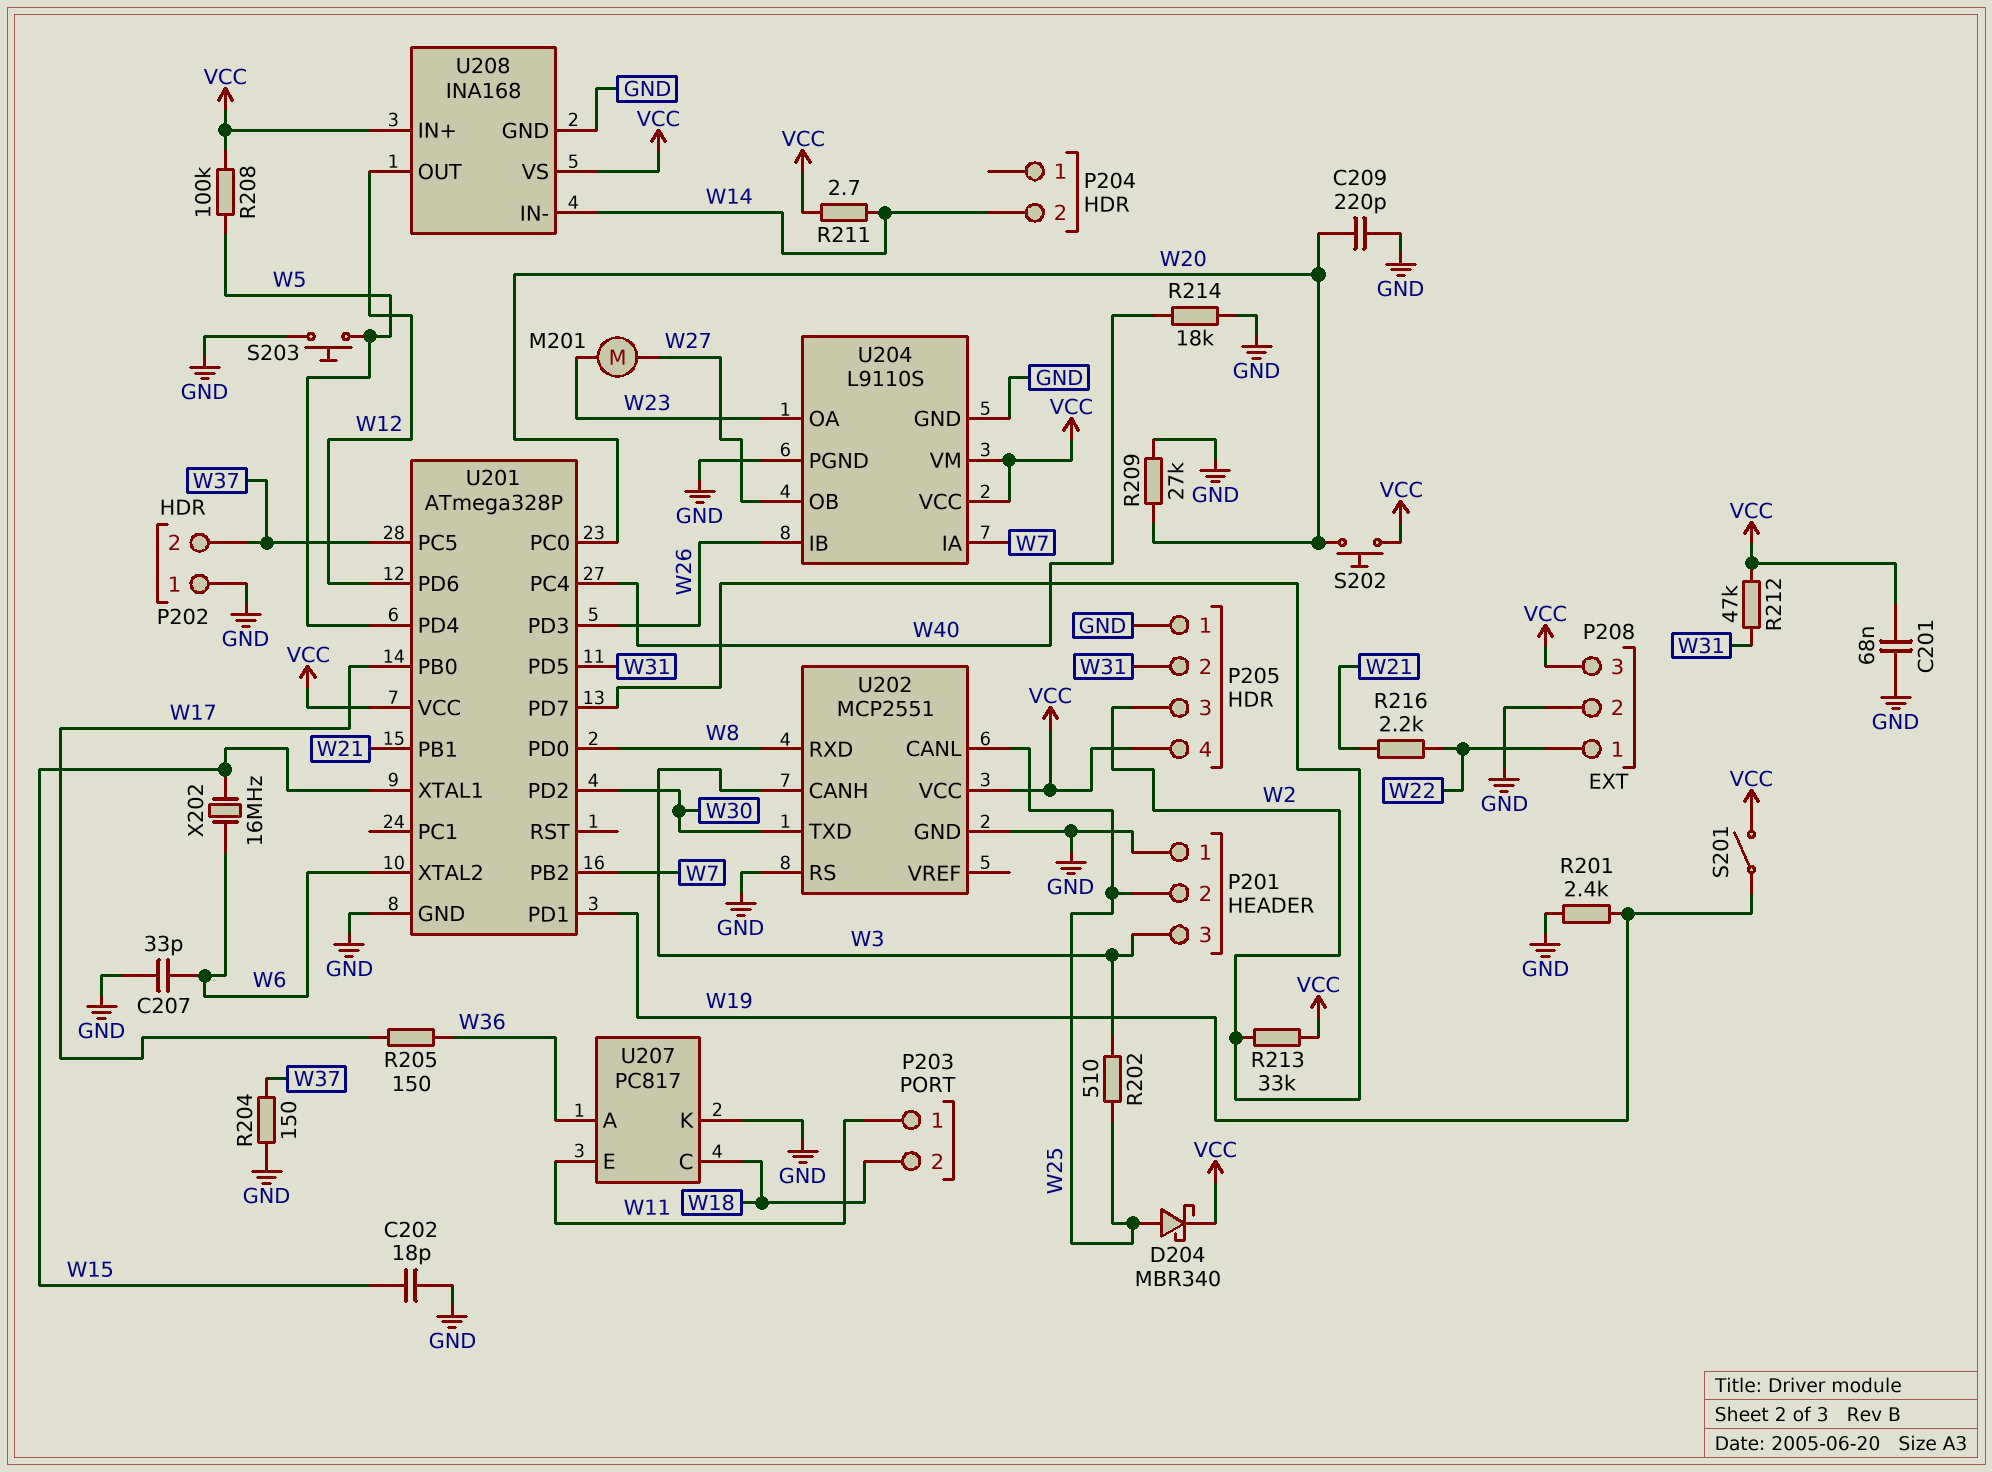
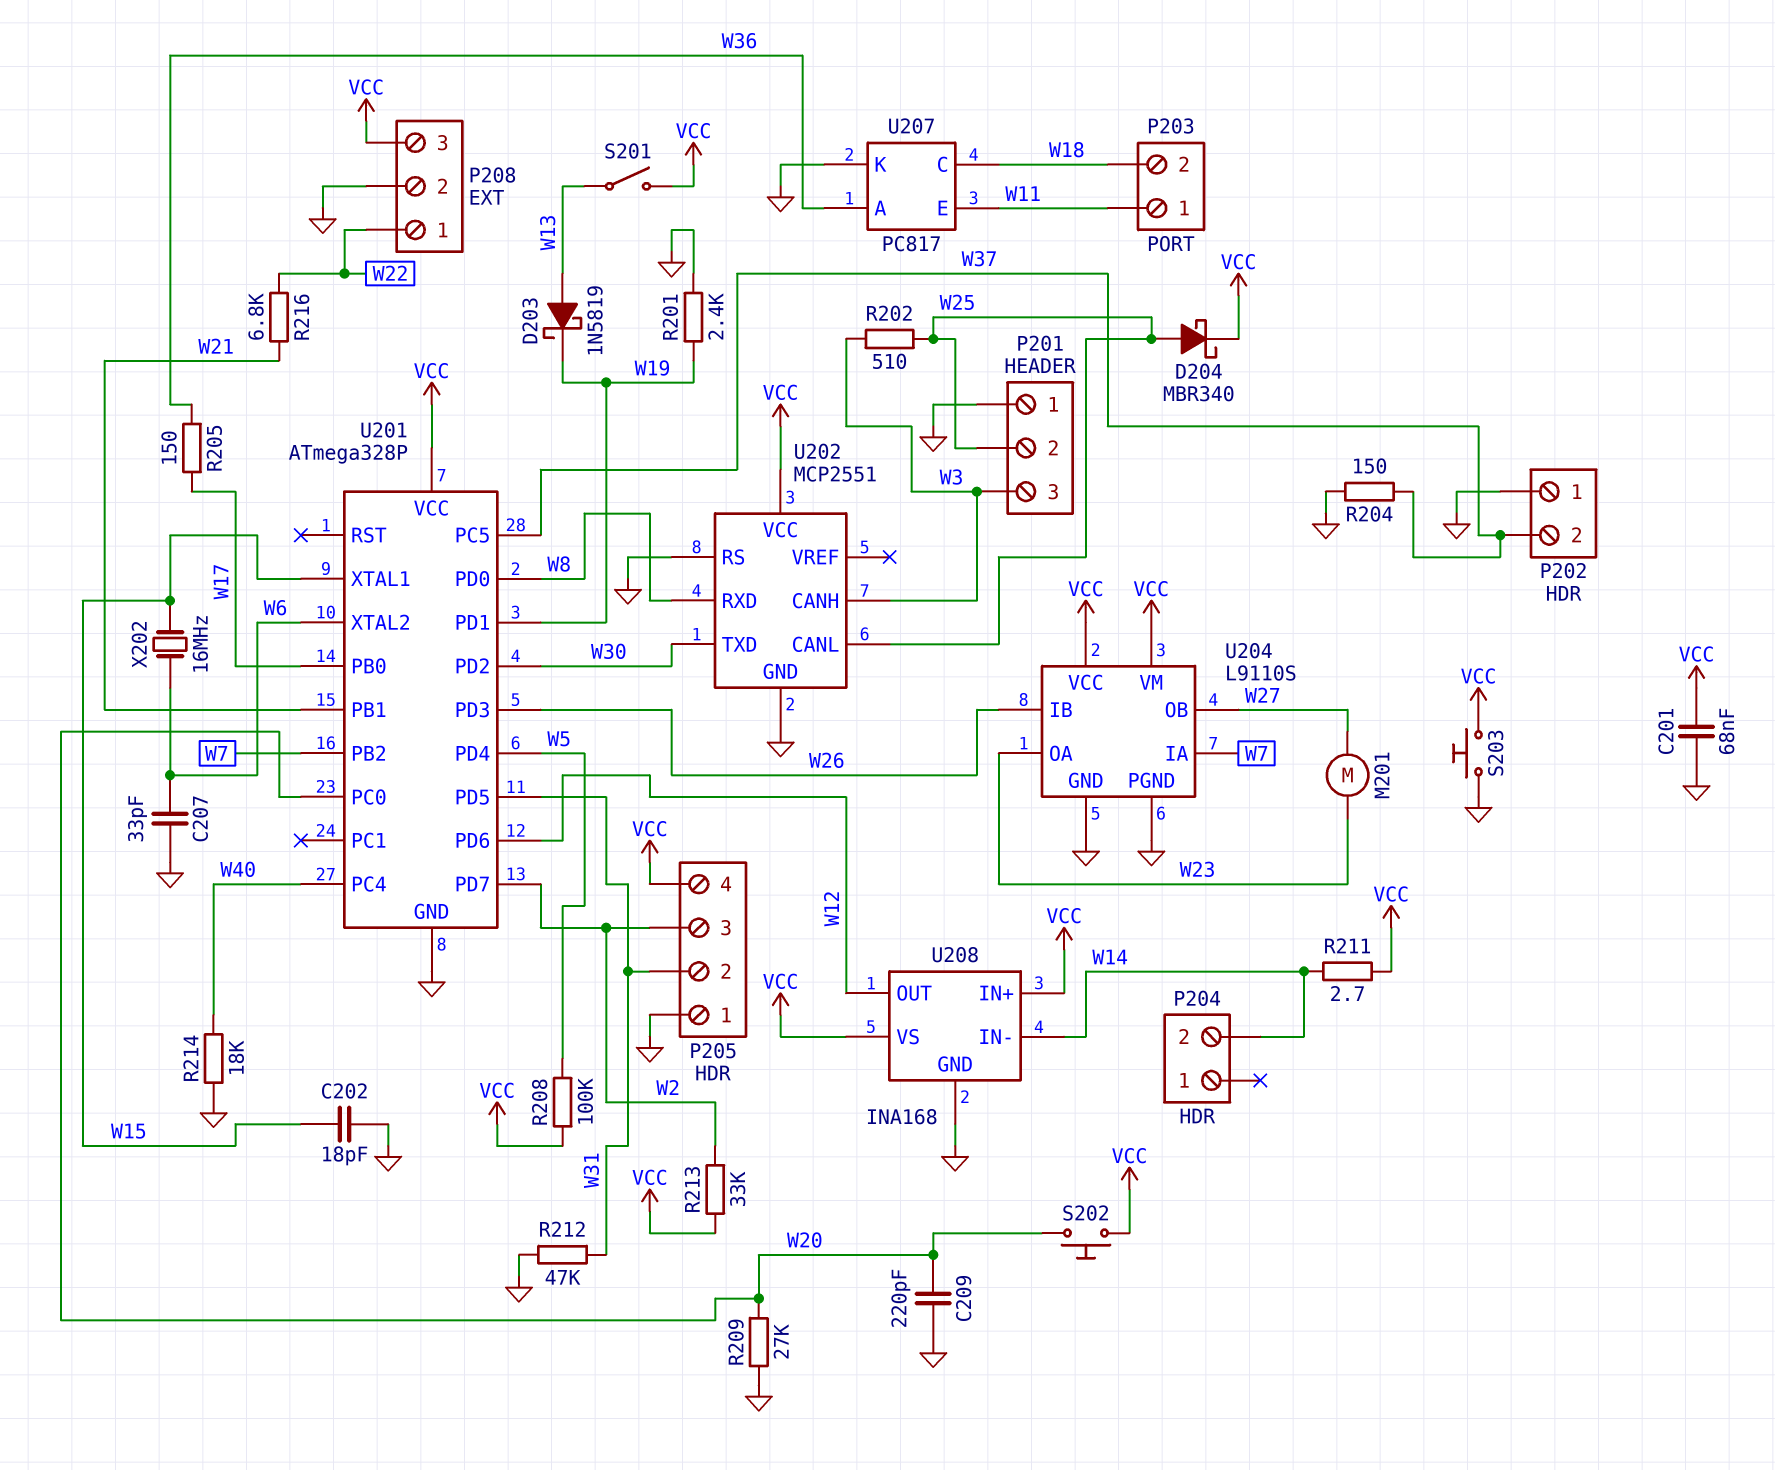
D203: none -> schottky 1N5819 (A W13, K W19)
R212: 47k (VCC, W31) -> 47k (GND, W31)
R216: 2.2k (W21, W22) -> 6.8k (W21, W22)
S201: switch (VCC, W19) -> switch (VCC, W13)
S203: button (GND, W5) -> button (GND, VCC)

